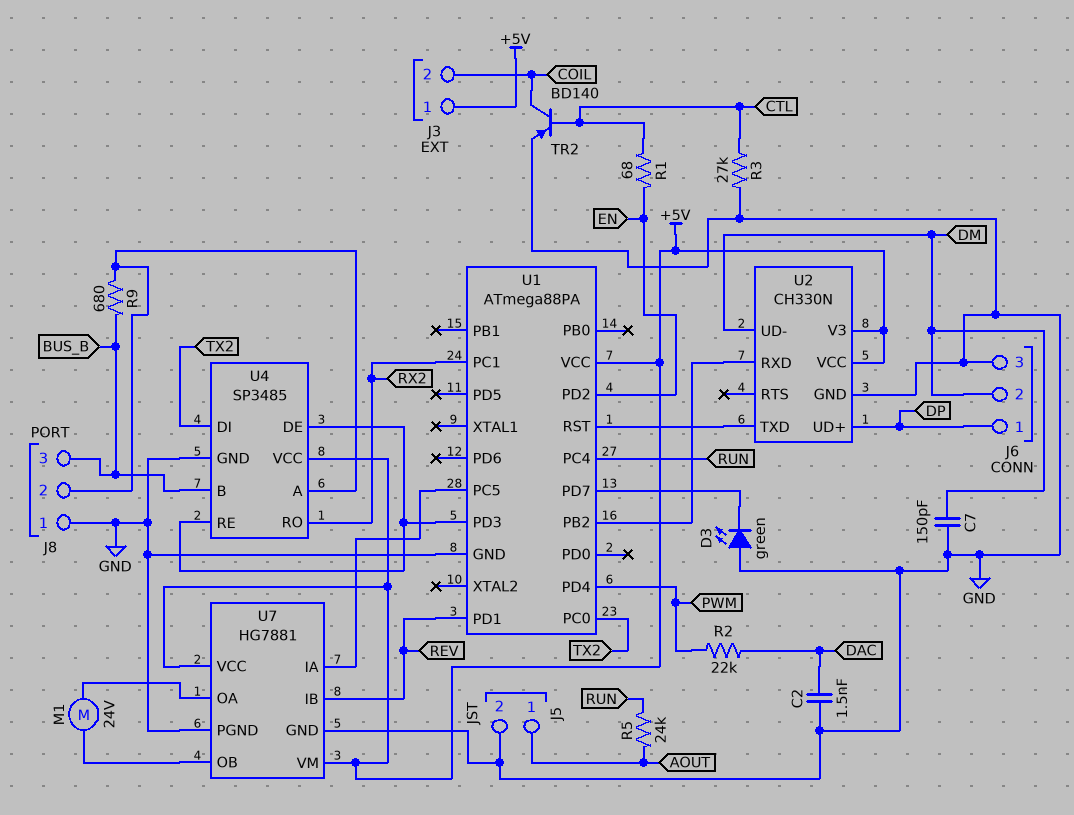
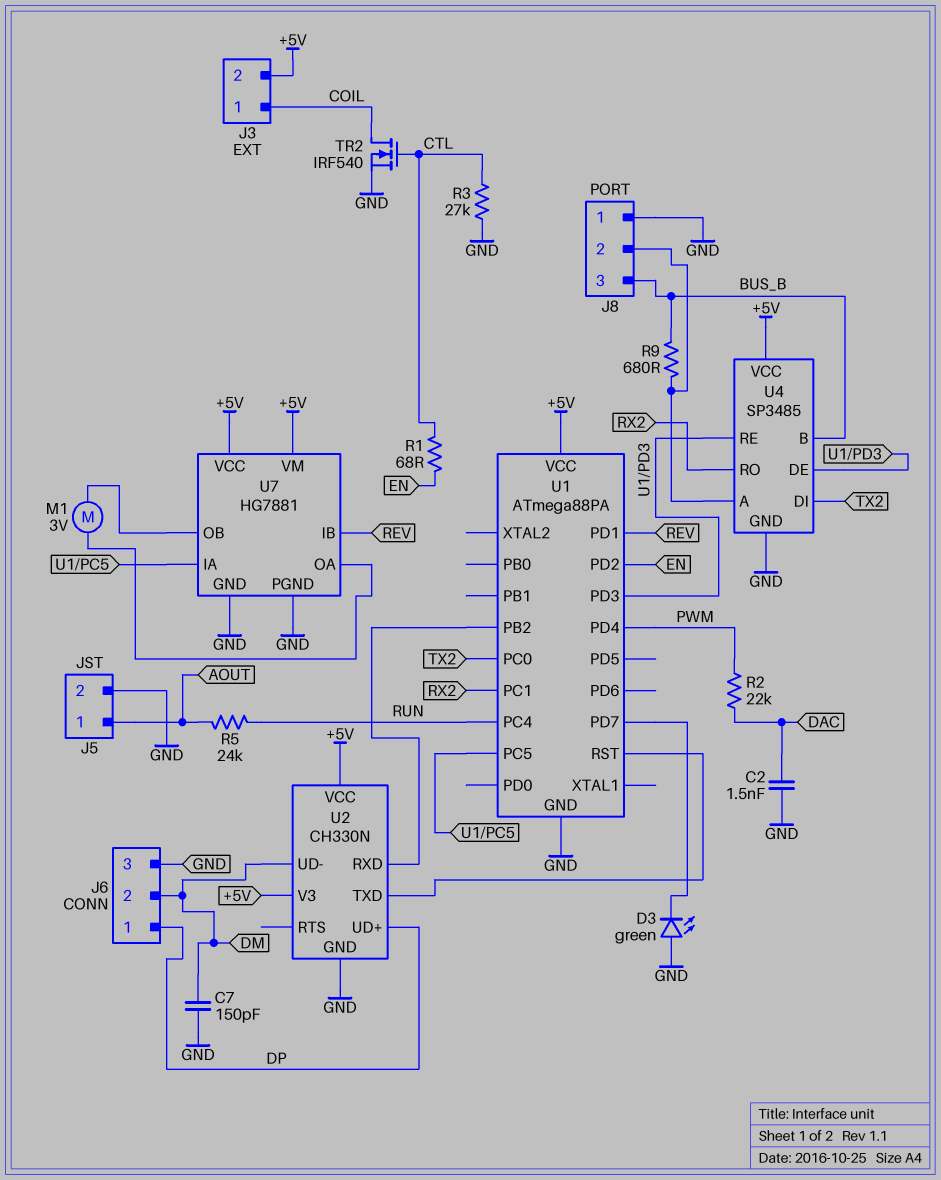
J3 pin 1: +5V -> COIL
J3 pin 2: COIL -> +5V
M1: motor 24V (U7/OA, U7/OB) -> motor 3V (U7/OA, U7/OB)
TR2: PNP BD140 (B CTL, C COIL, E GND) -> NMOS IRF540 (G CTL, D COIL, S GND)

